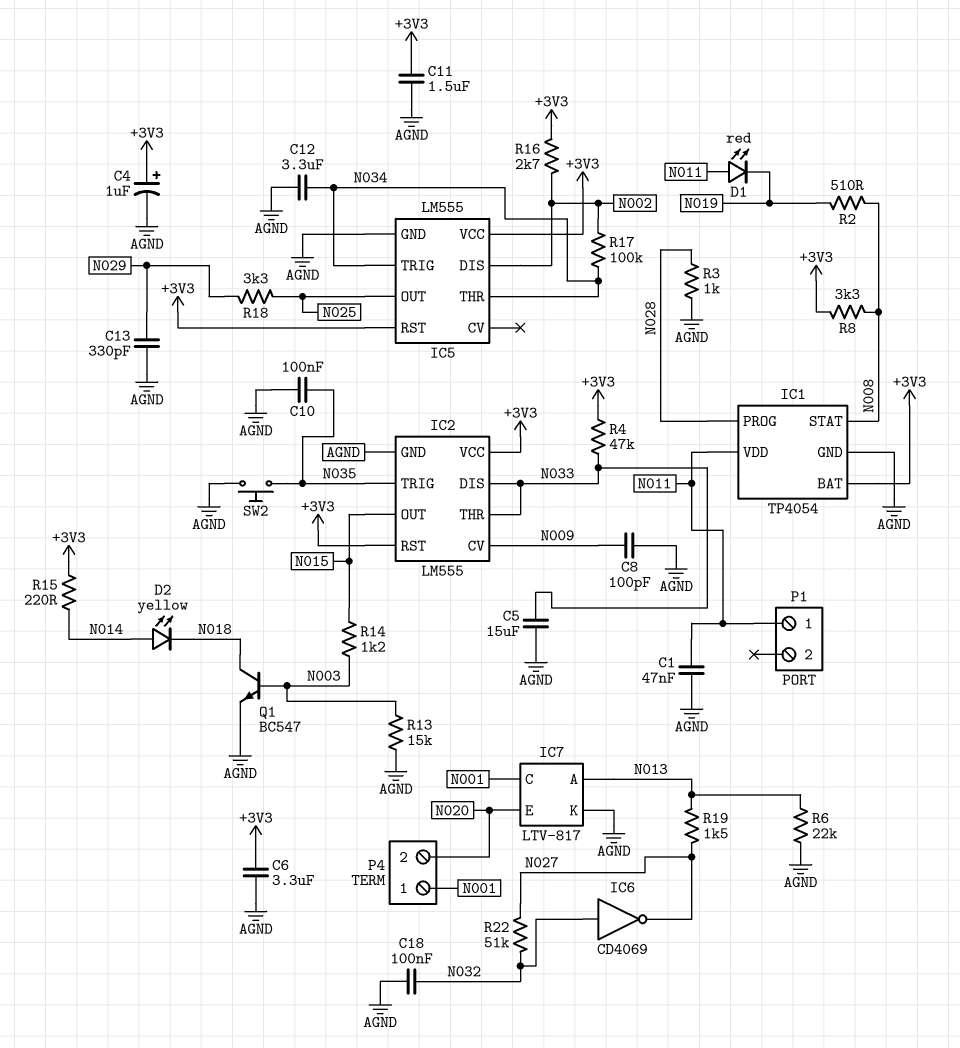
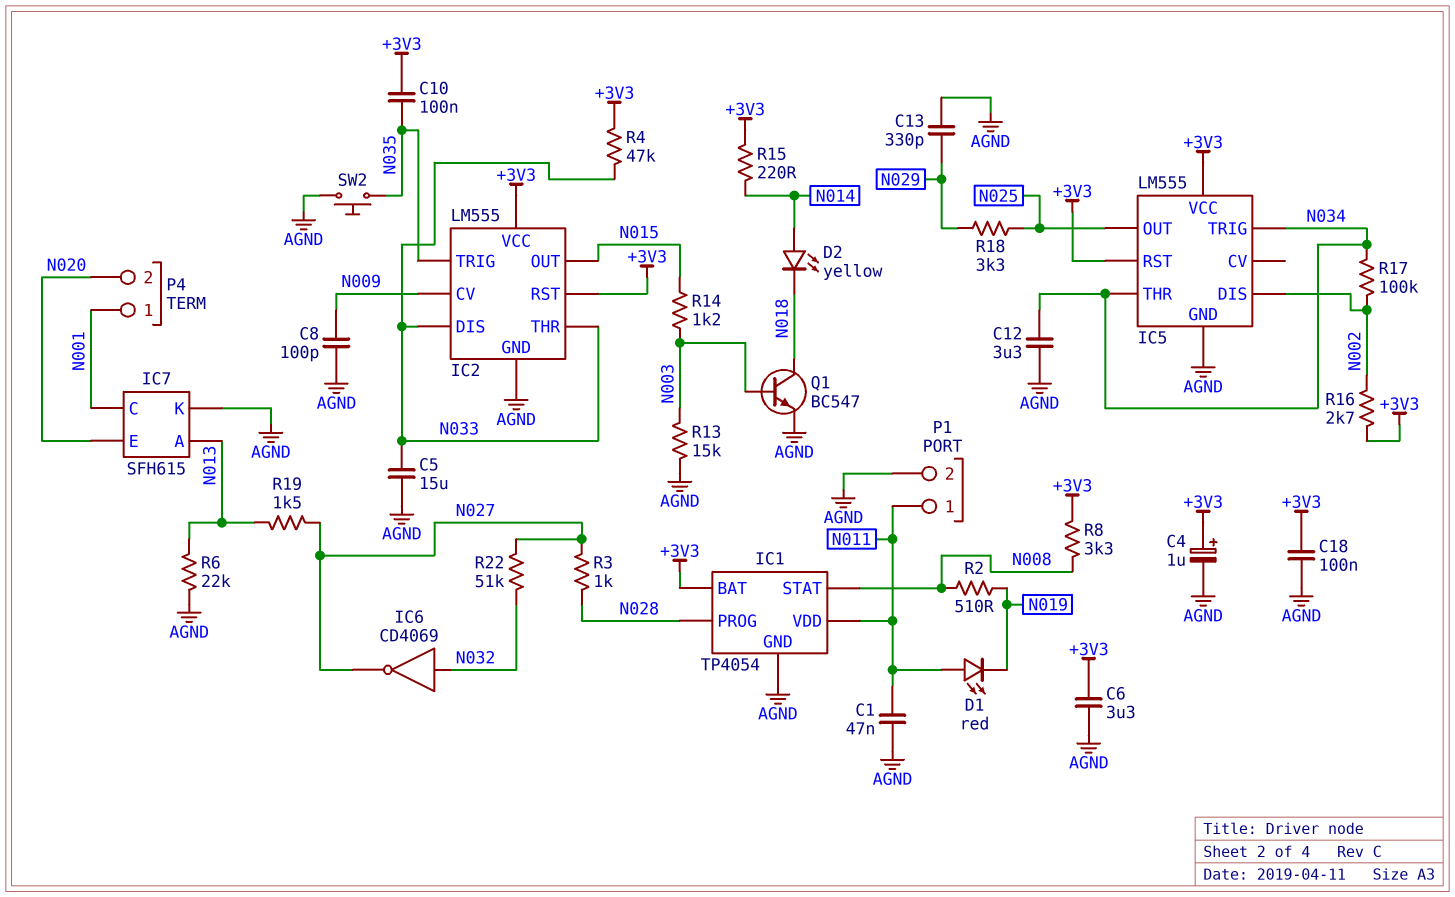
C10: 100nF (AGND, N035) -> 100nF (+3V3, N035)
C11: 1.5uF (+3V3, AGND) -> none
C18: 100nF (AGND, N032) -> 100nF (+3V3, AGND)
IC7: LTV-817 -> SFH615
P1 pin 2: none -> AGND
R3: 1k (AGND, N028) -> 1k (N027, N028)

